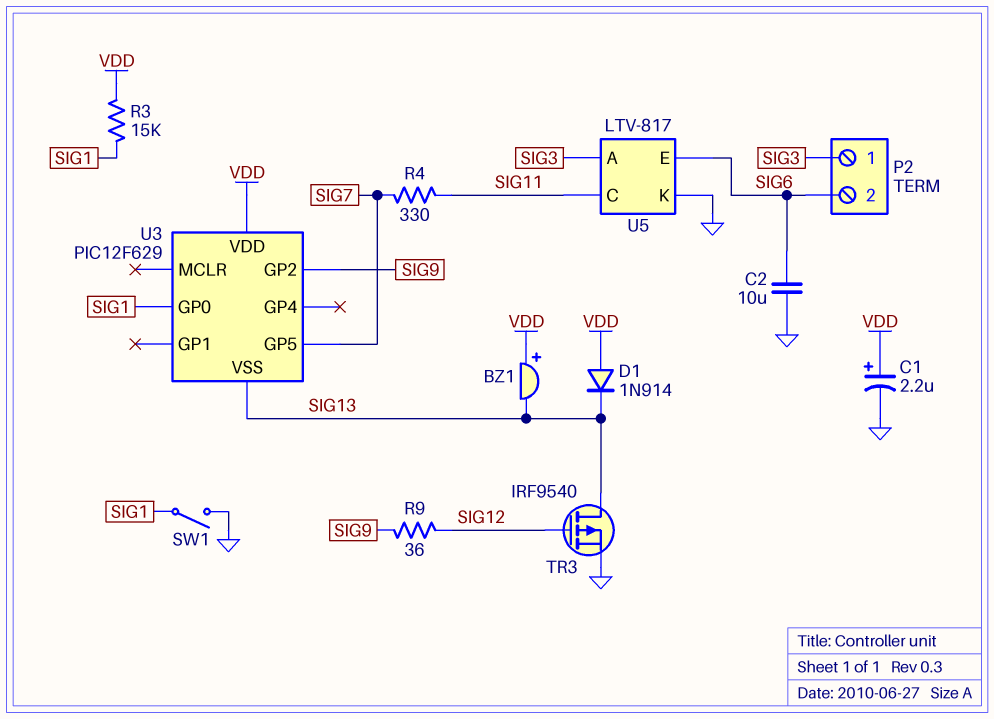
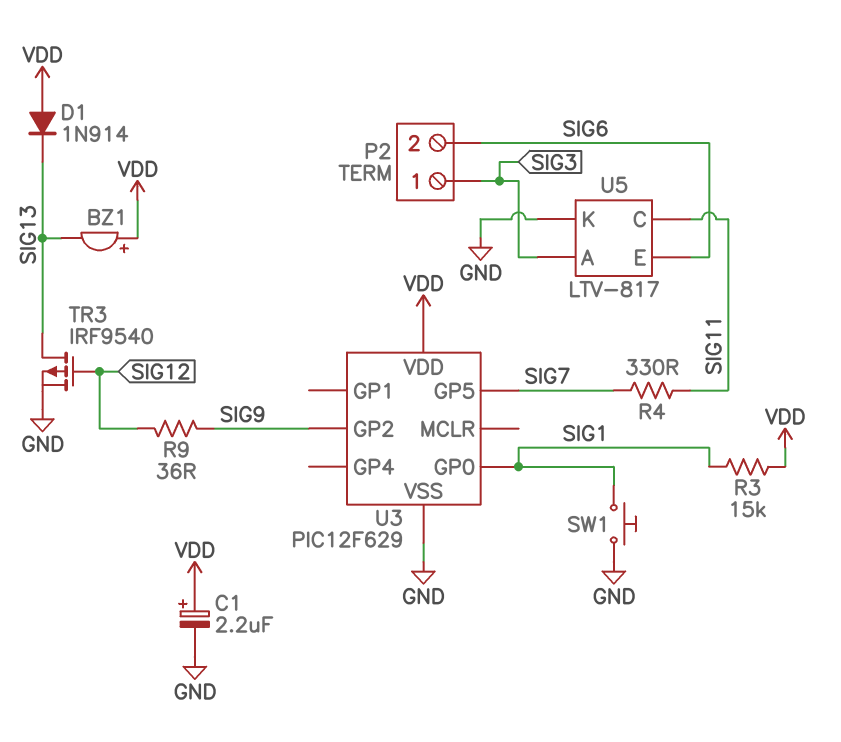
C2: 10uF (GND, SIG6) -> none
SW1: switch (GND, SIG1) -> button (GND, SIG1)
U3 pin VSS: SIG13 -> GND

